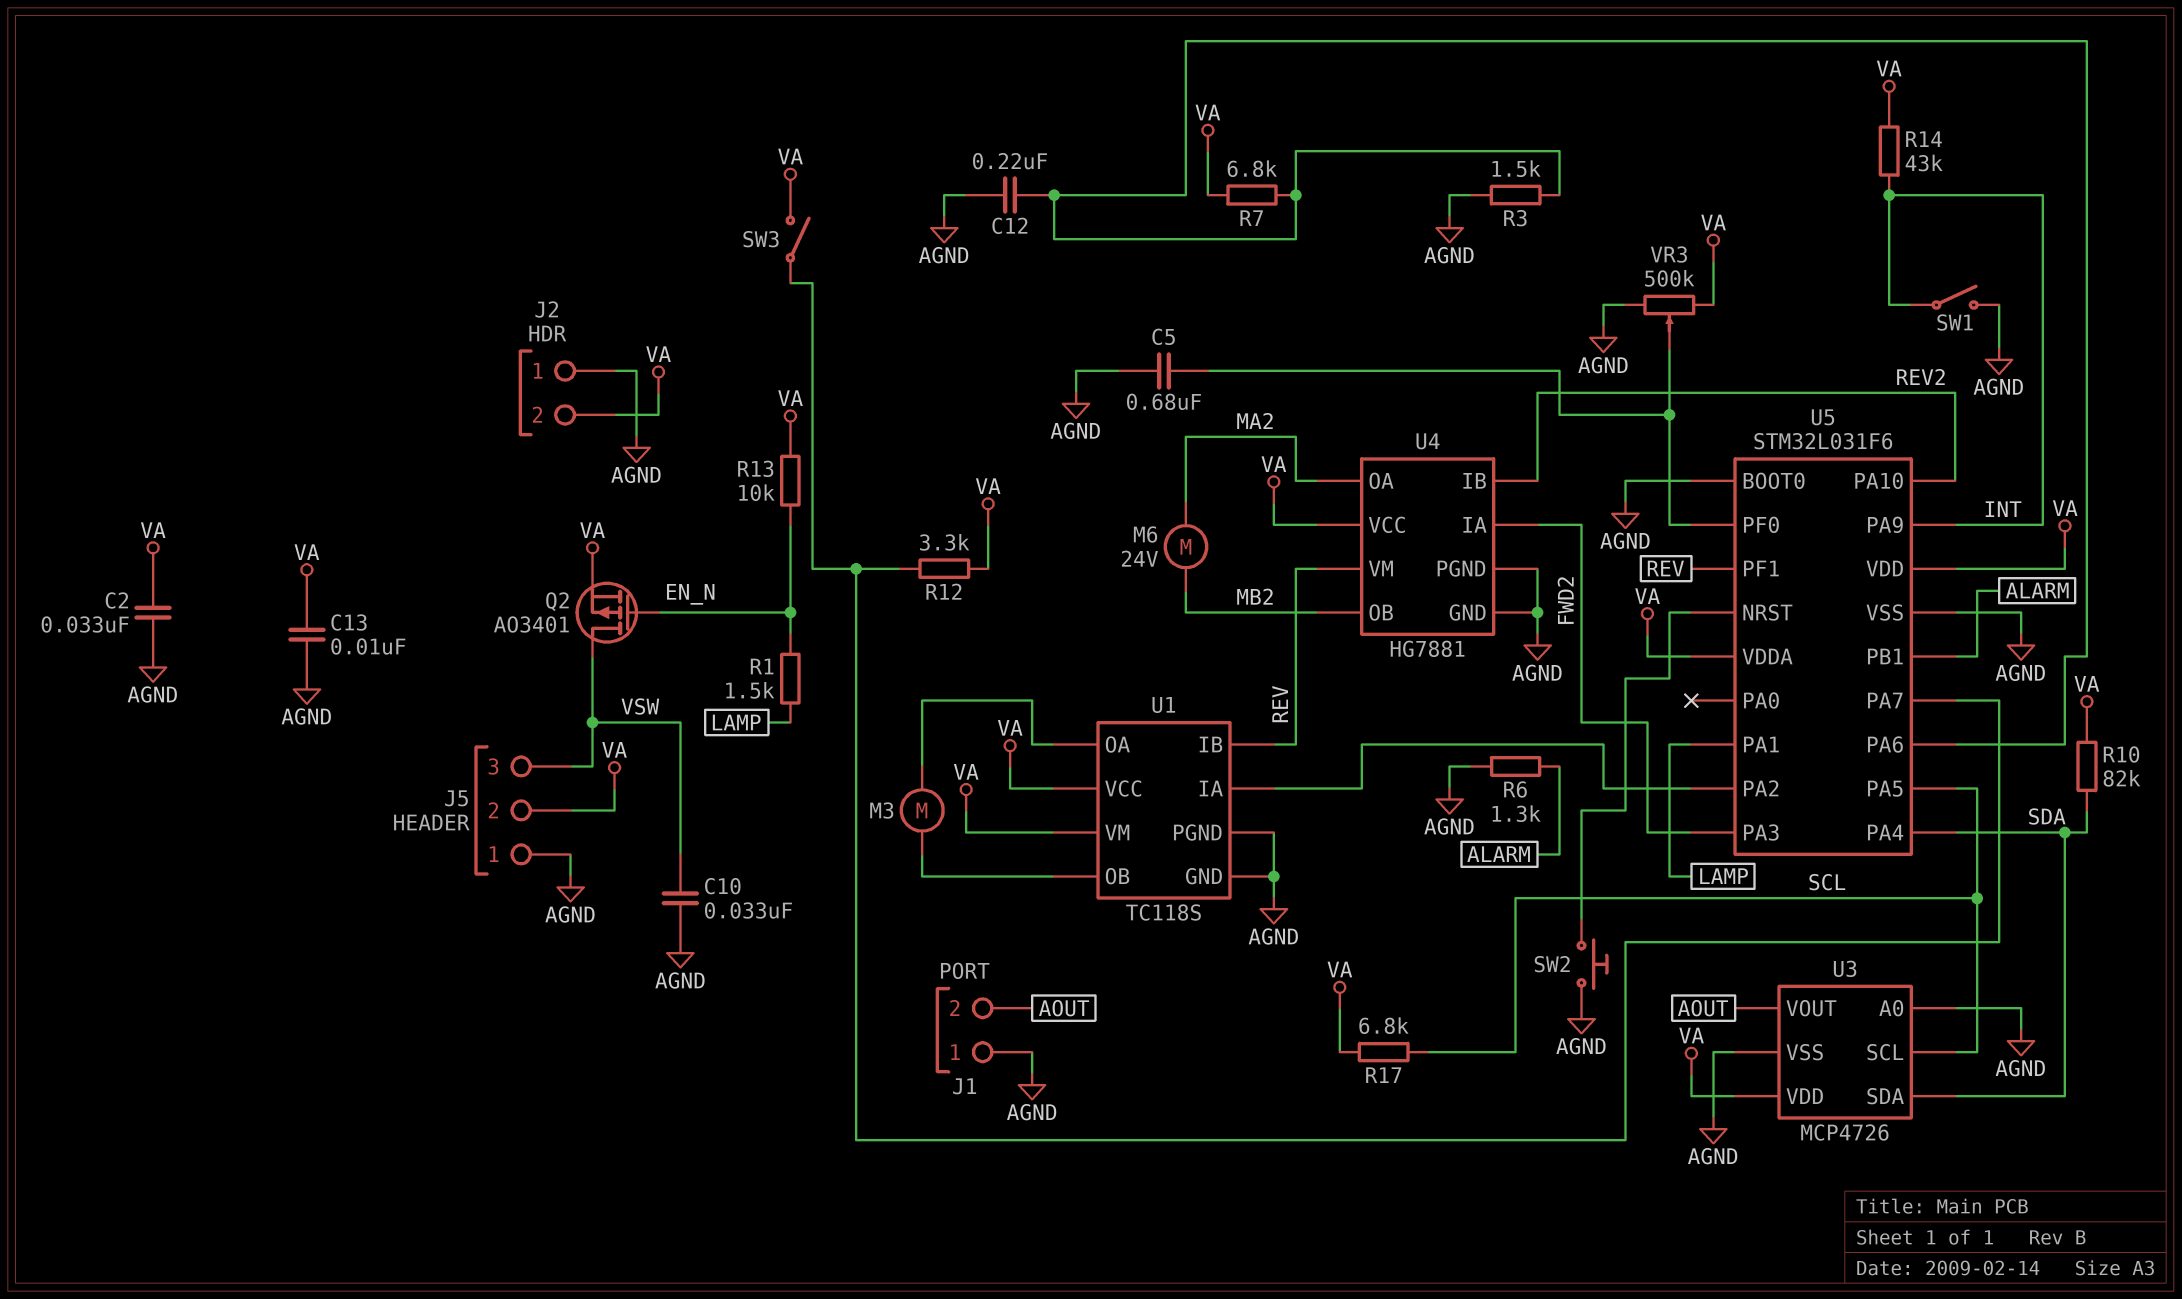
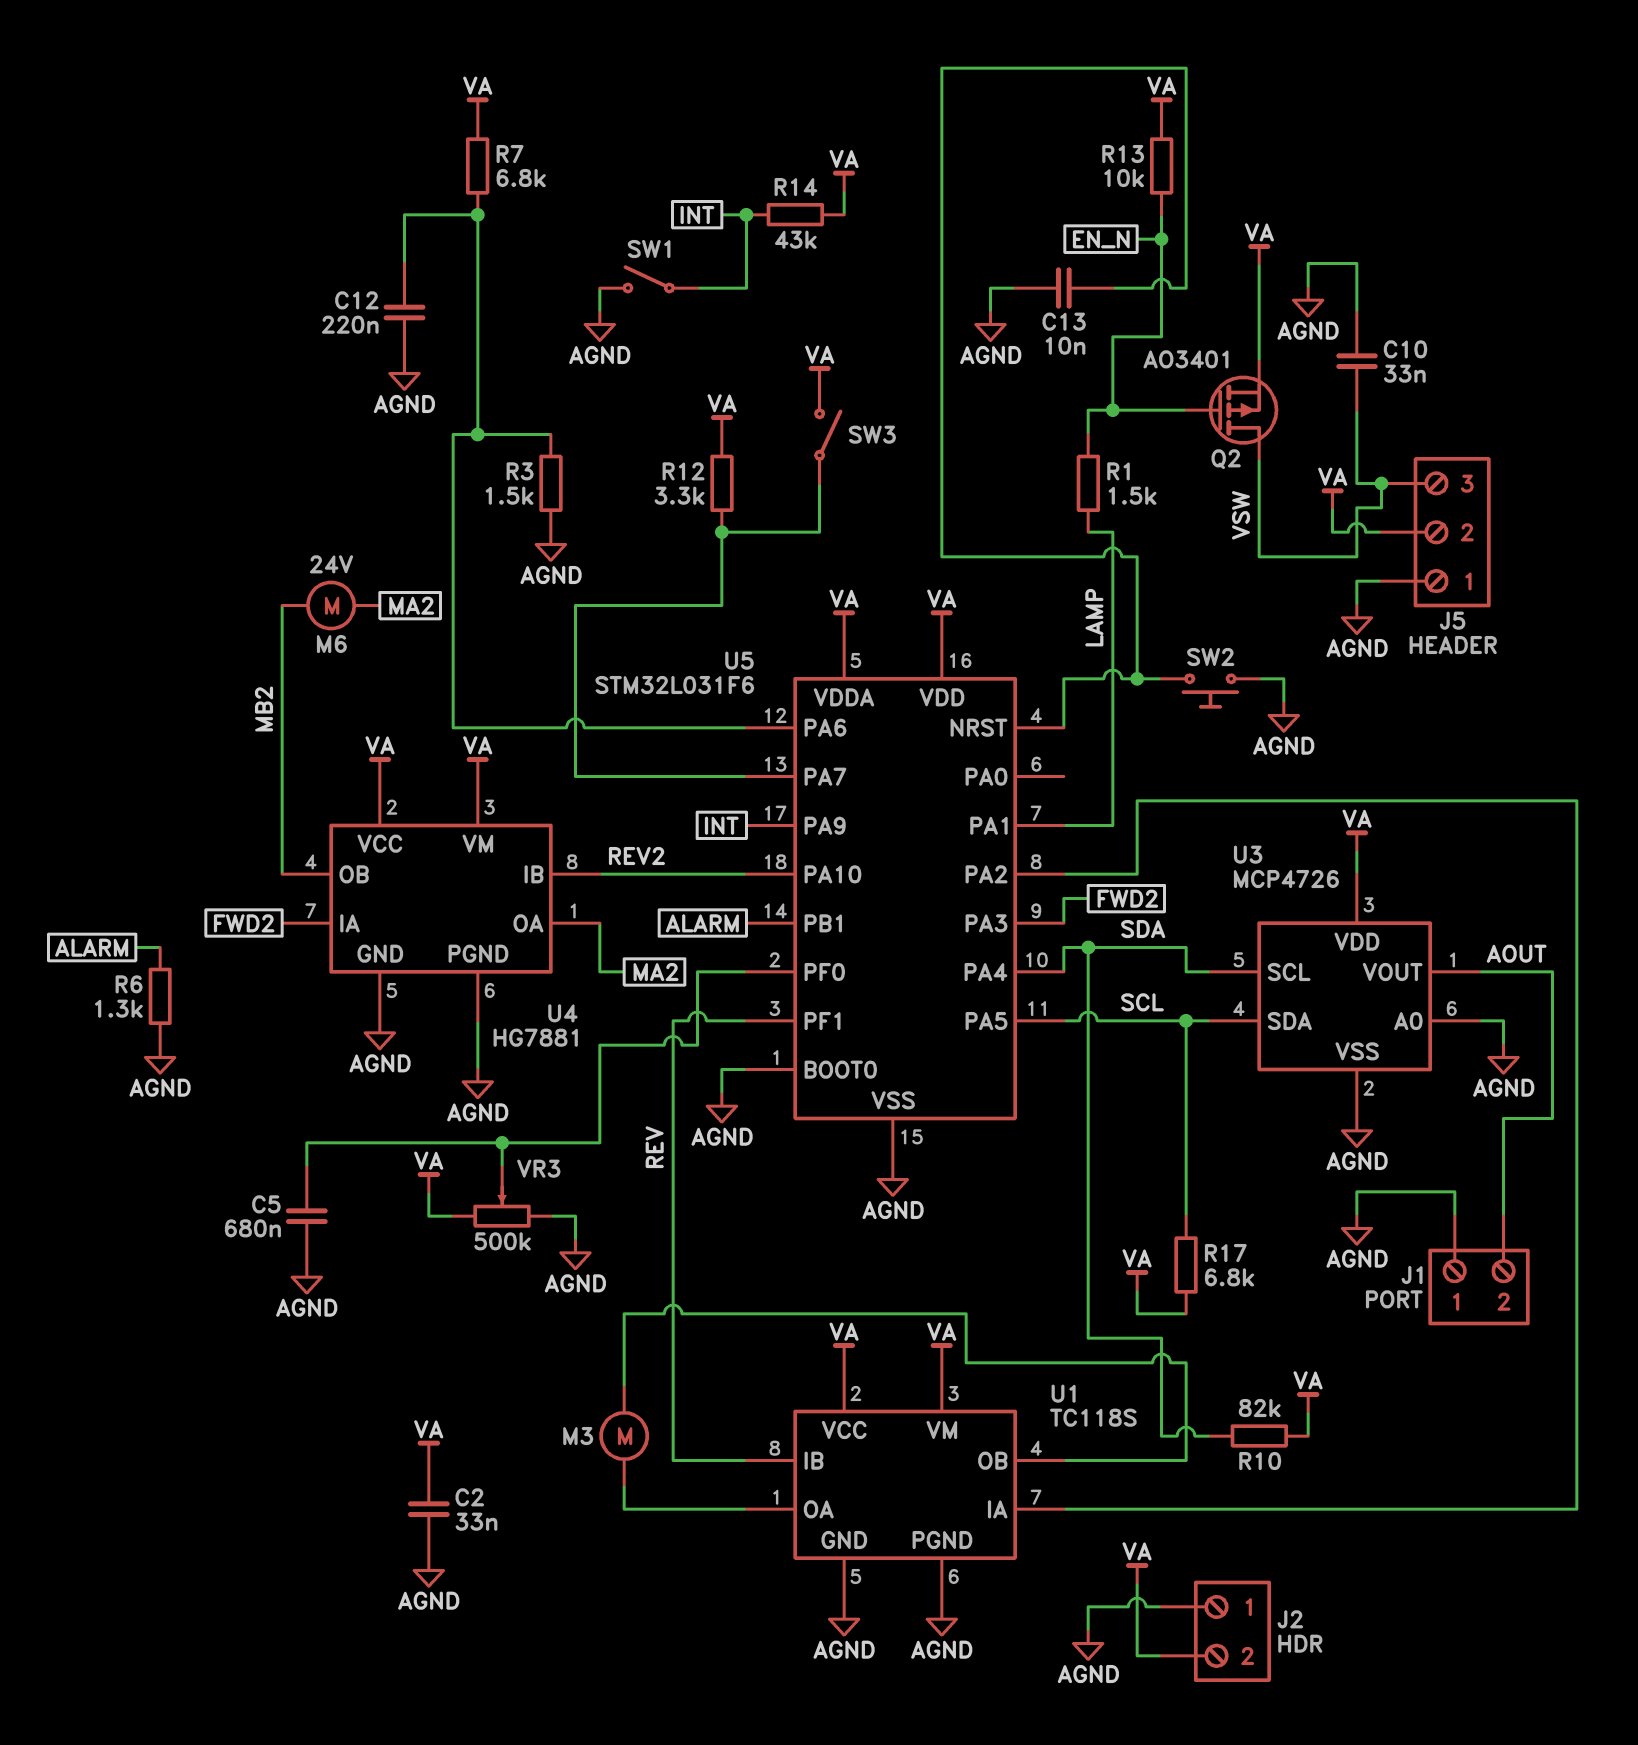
C13: 10nF (AGND, VA) -> 10nF (AGND, U5/NRST)
U3 pin SCL: SCL -> SDA
U3 pin SDA: SDA -> SCL
U4 pin VM: REV -> VA

